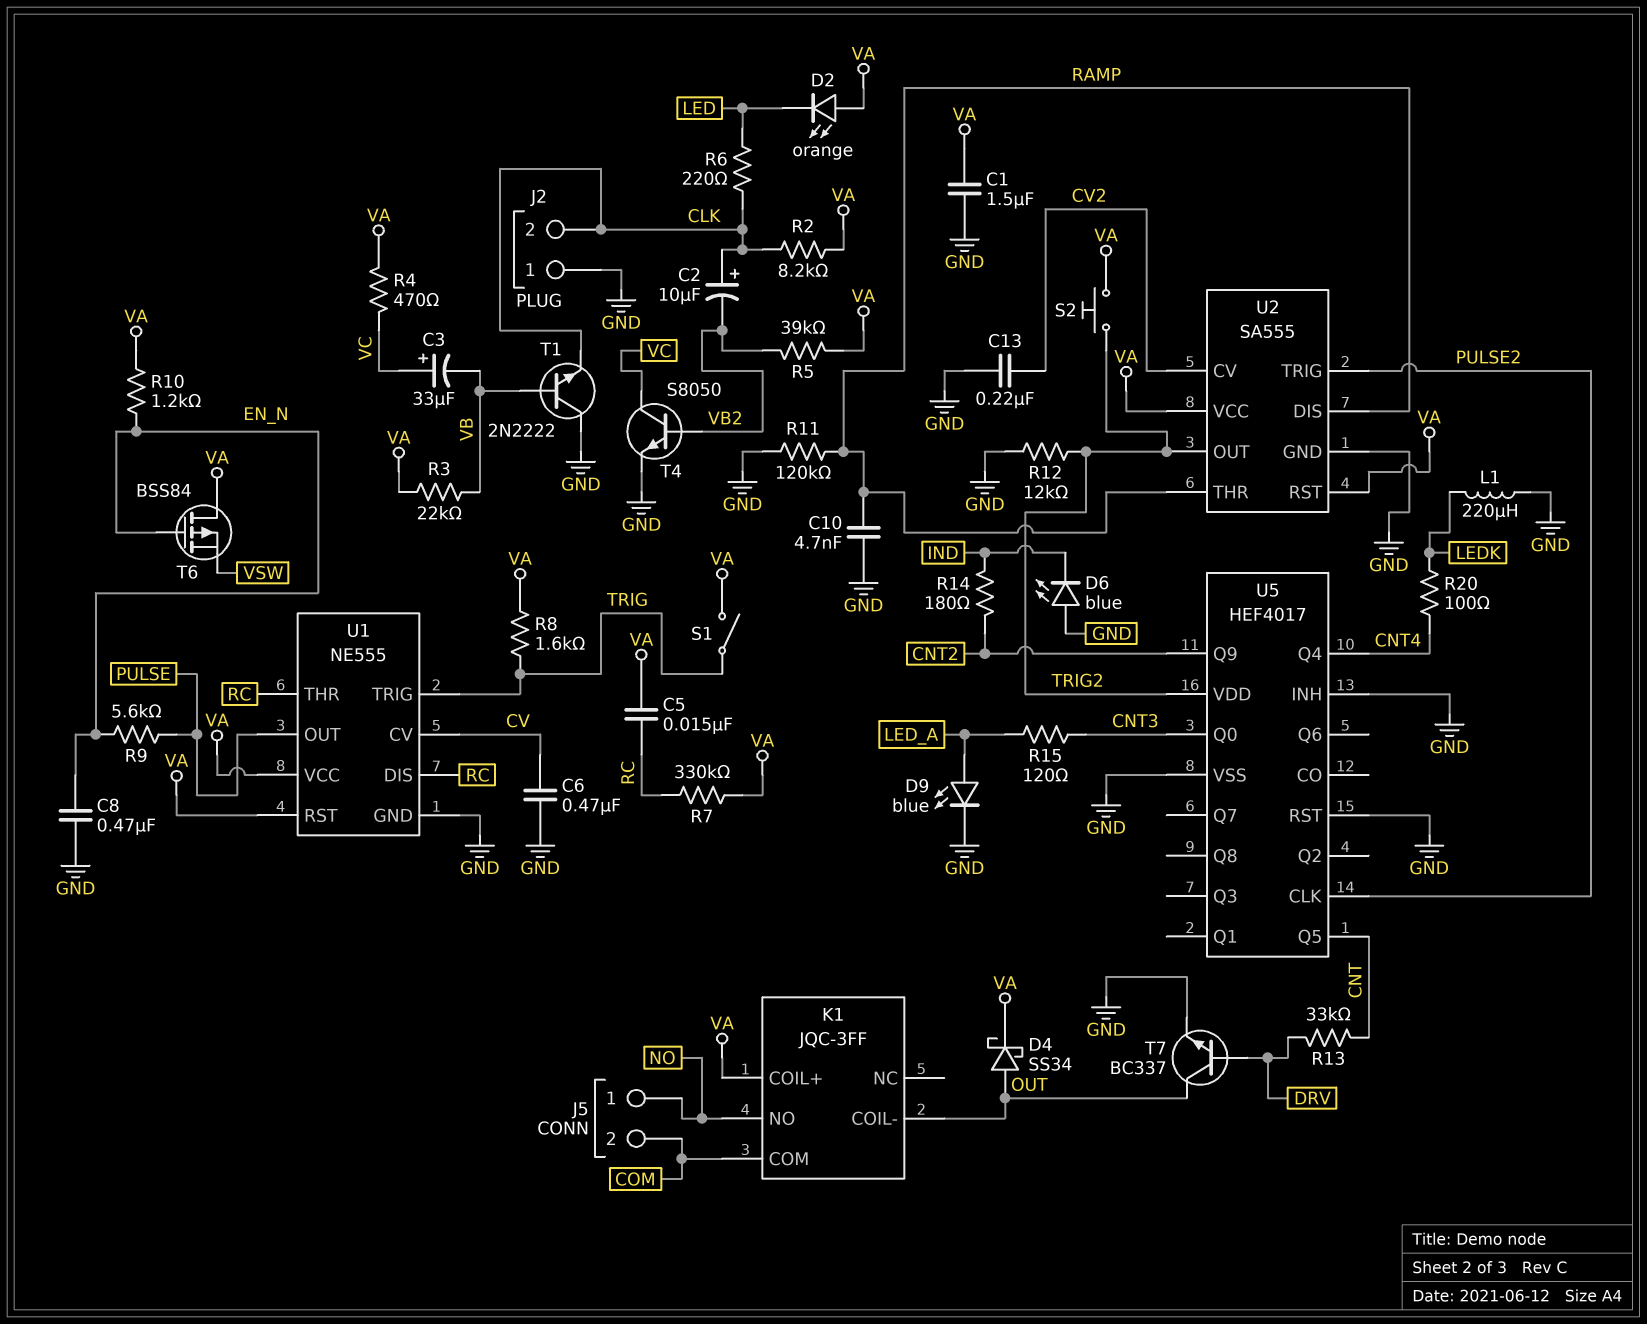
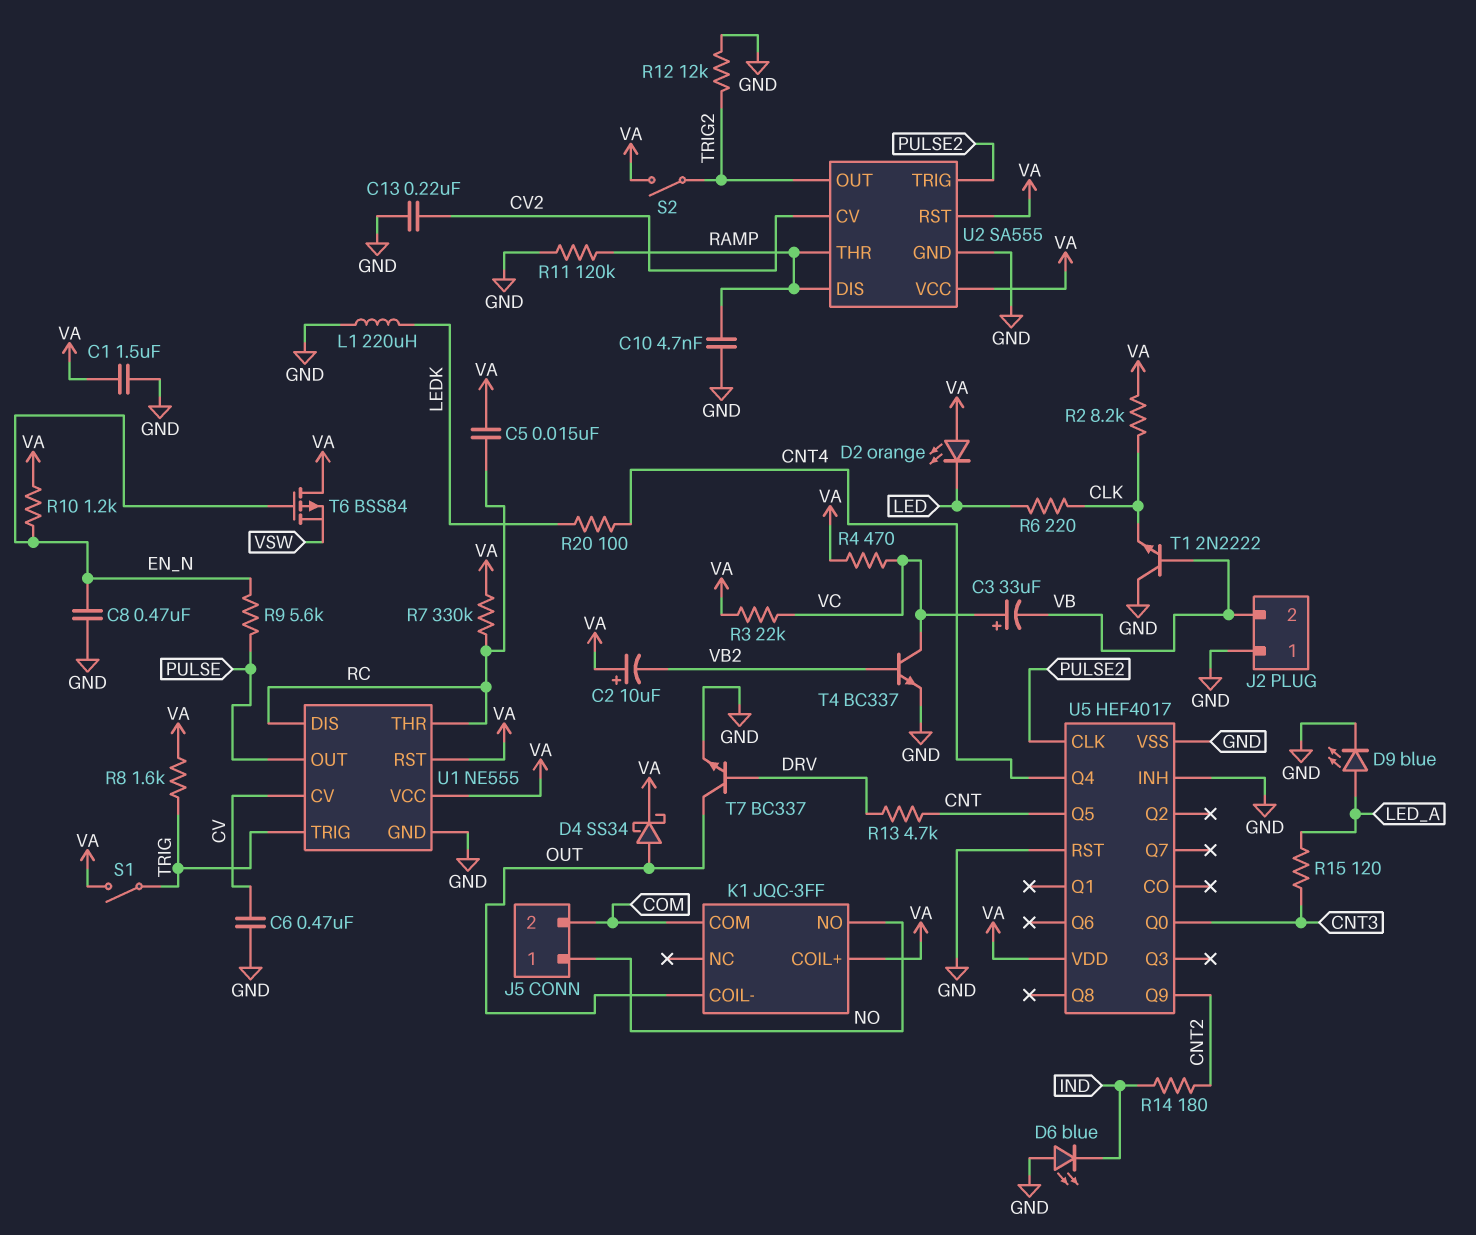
C2: 10uF (plus CLK, minus VB2) -> 10uF (plus VA, minus VB2)
J2 pin 2: CLK -> VB
R3: 22k (VA, VB) -> 22k (VA, VC)
R5: 39k (VA, VB2) -> none
R13: 33k (CNT, DRV) -> 4.7k (CNT, DRV)
S2: button (TRIG2, VA) -> switch (TRIG2, VA)
T4: NPN S8050 (B VB2, C VC, E GND) -> NPN BC337 (B VB2, C VC, E GND)
U5 pin VDD: TRIG2 -> VA

